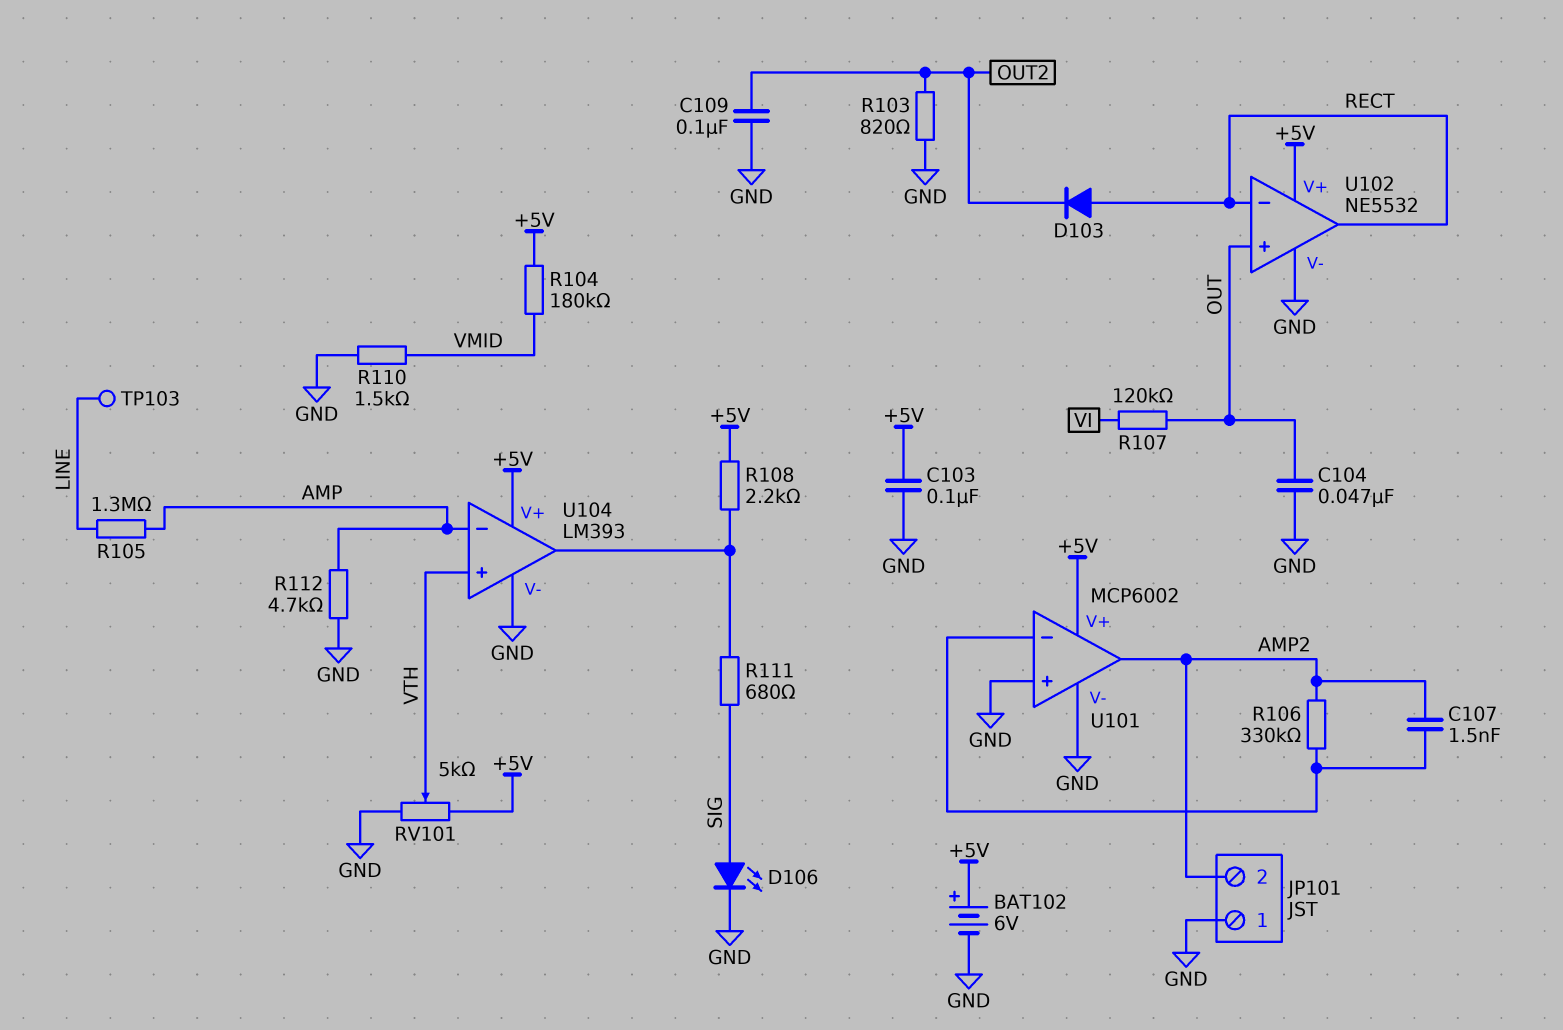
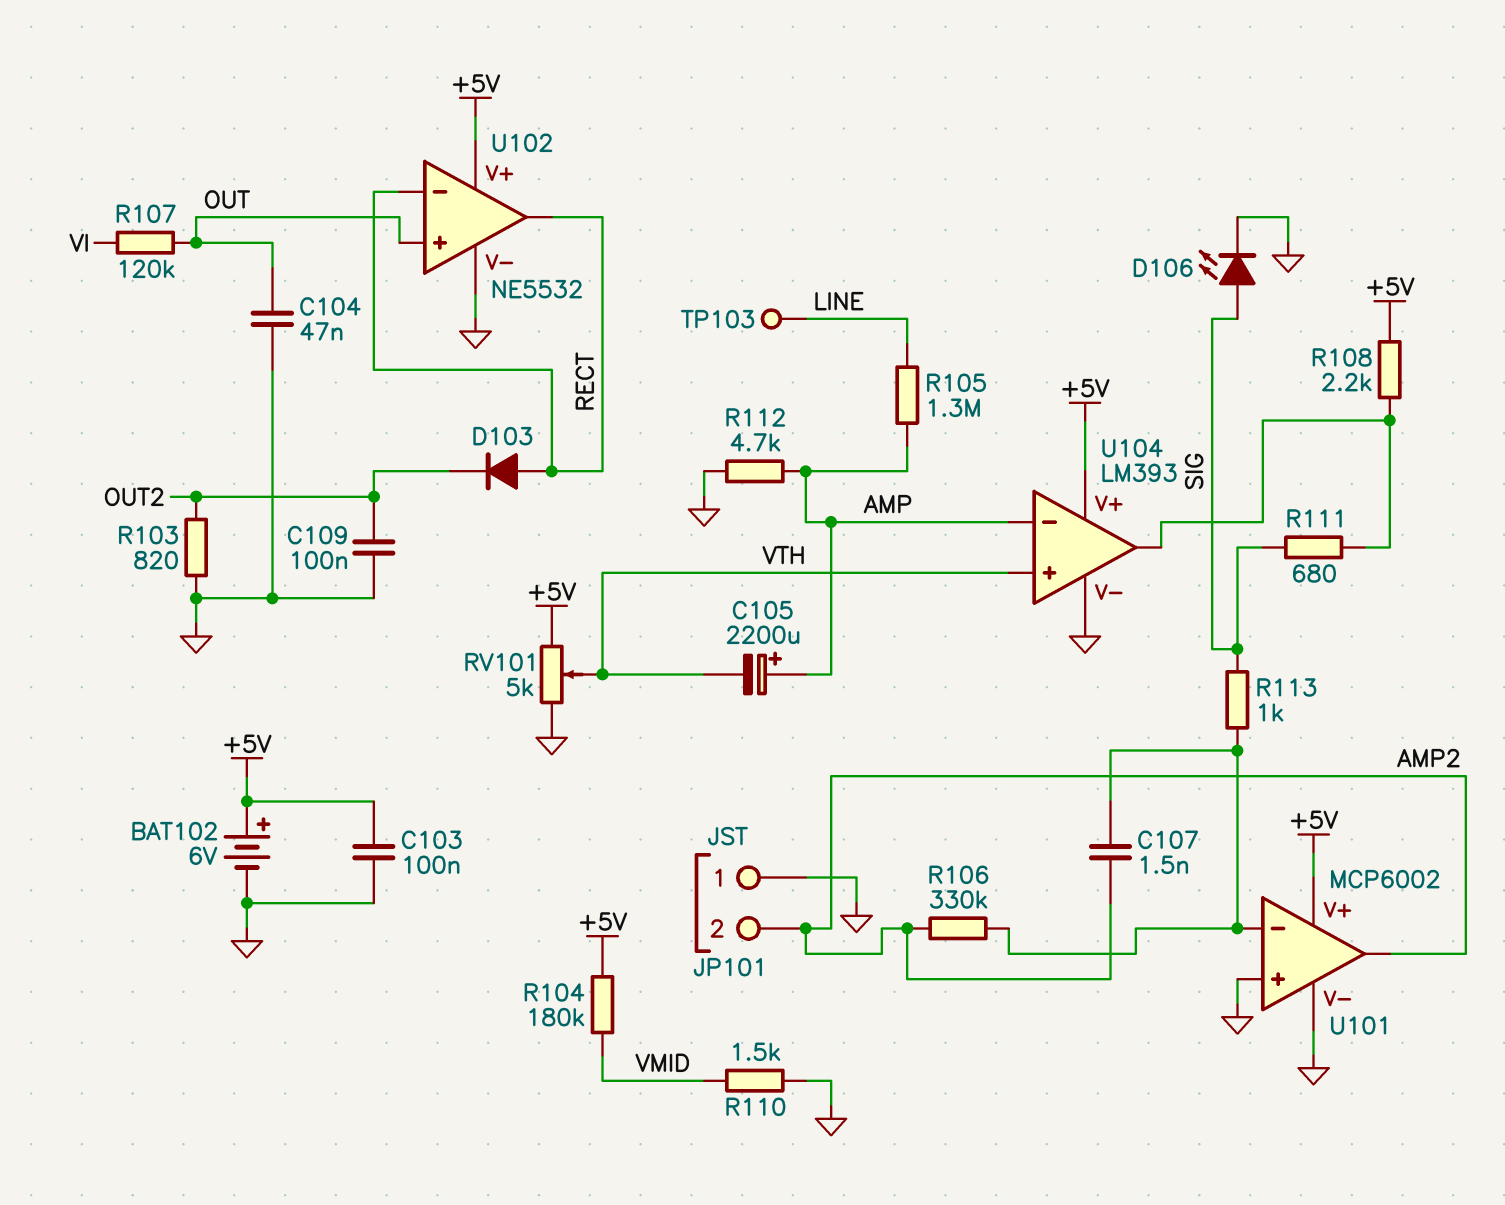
C105: none -> 2200uF (plus AMP, minus VTH)
R113: none -> 1k (SIG, U101/in-)

